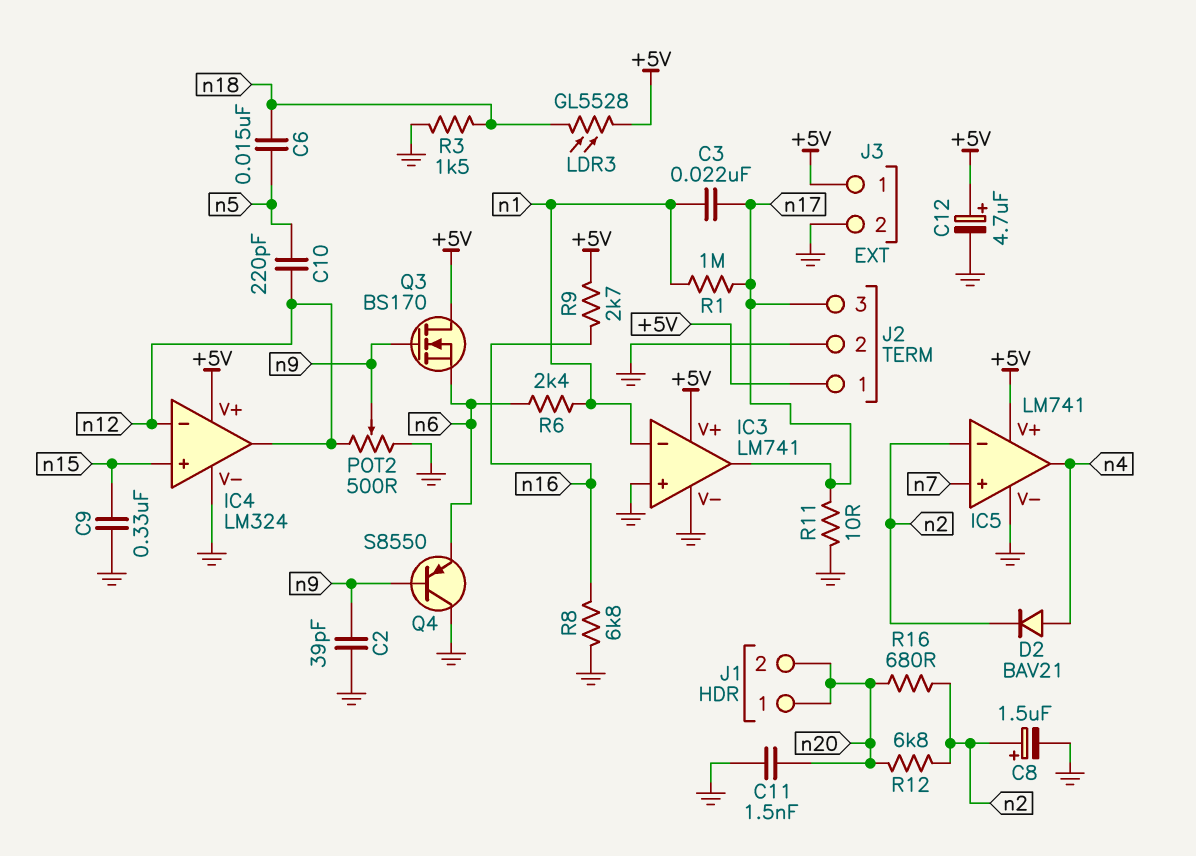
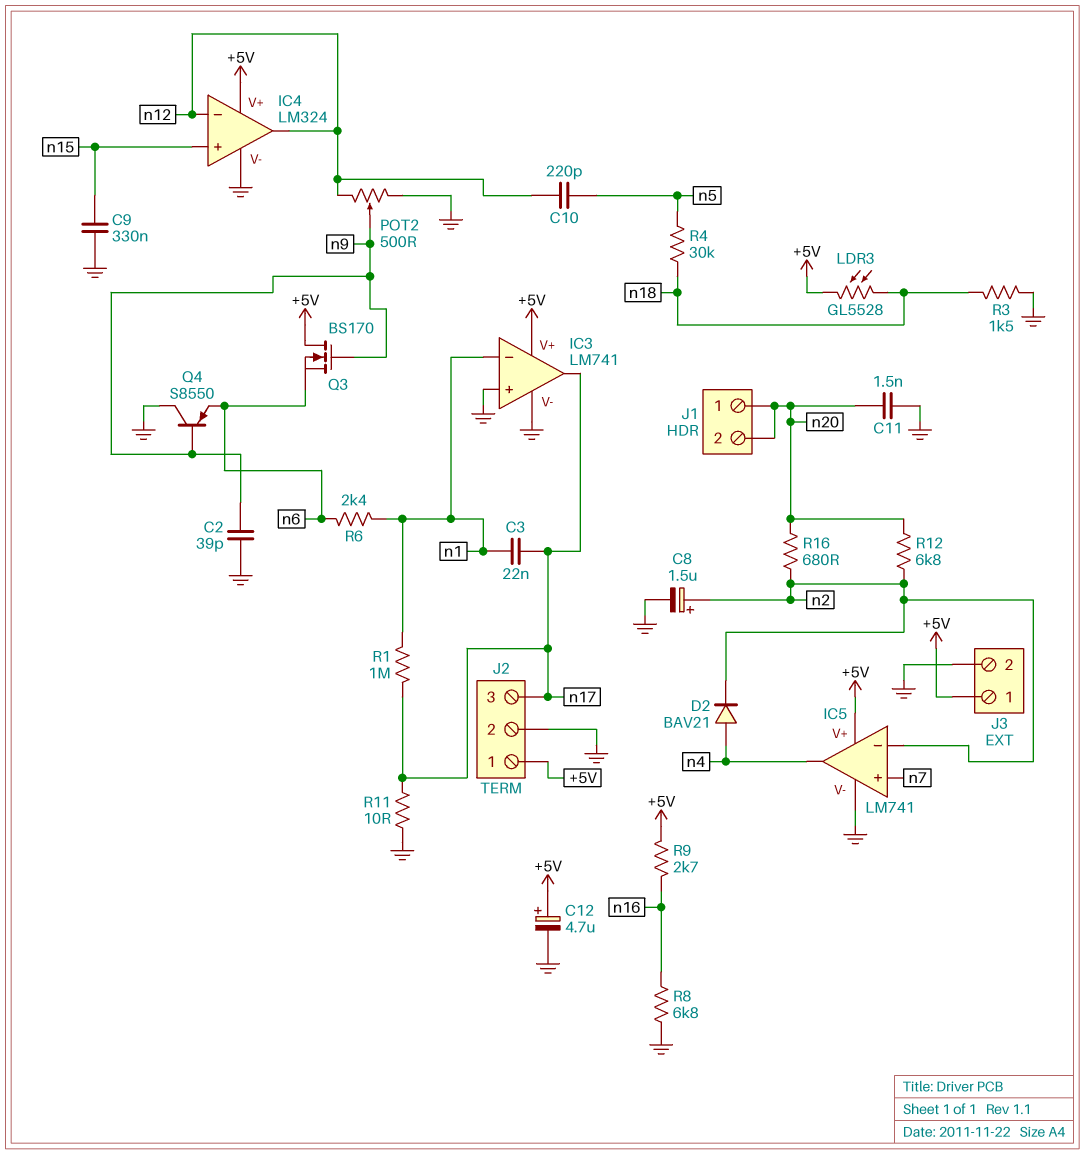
C6: 15nF (n5, n18) -> none
R4: none -> 30k (n5, n18)

